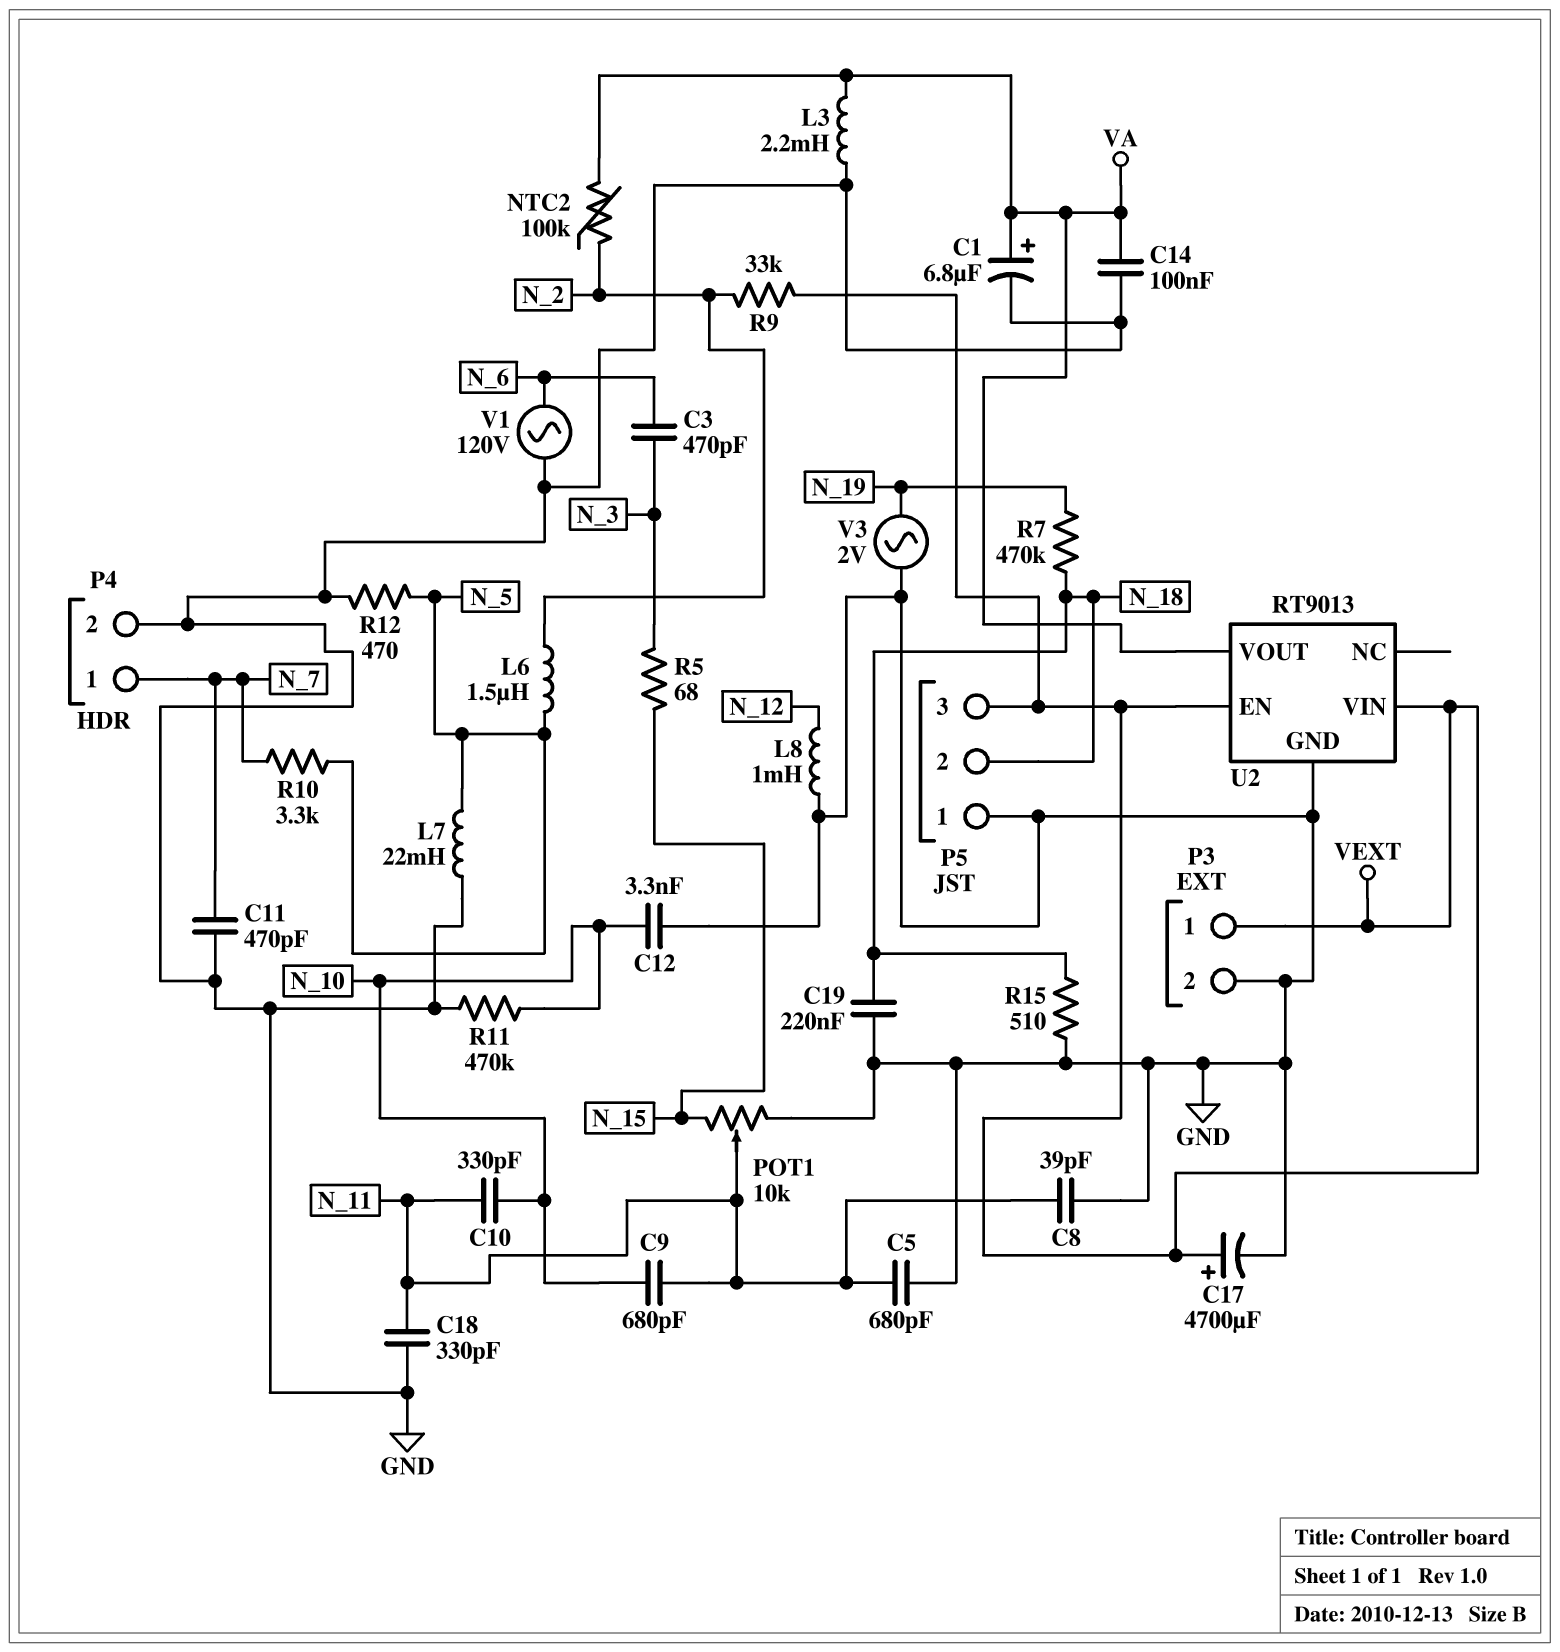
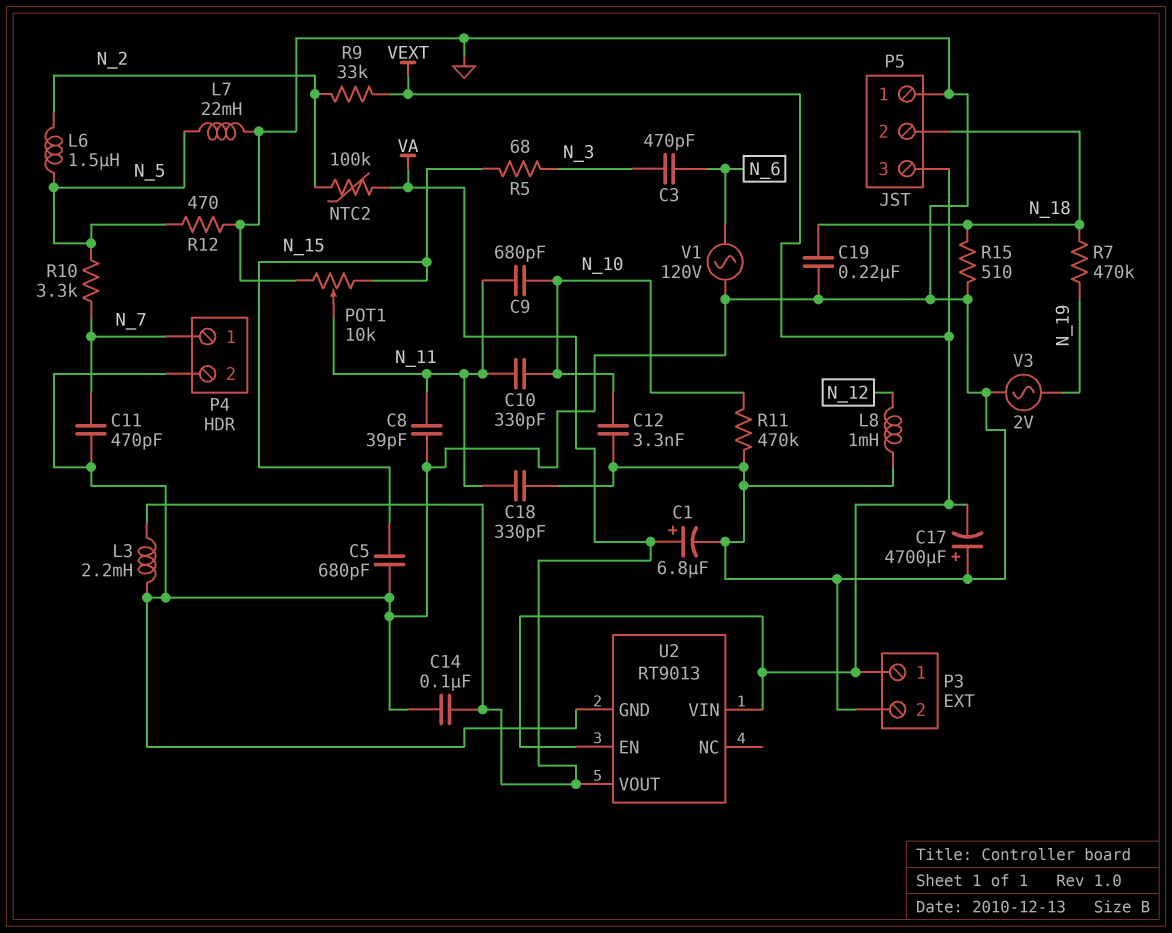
C5: 680pF (GND, N_11) -> 680pF (GND, N_15)
C17: 4700uF (plus VEXT, minus GND) -> 4700uF (plus GND, minus VEXT)

